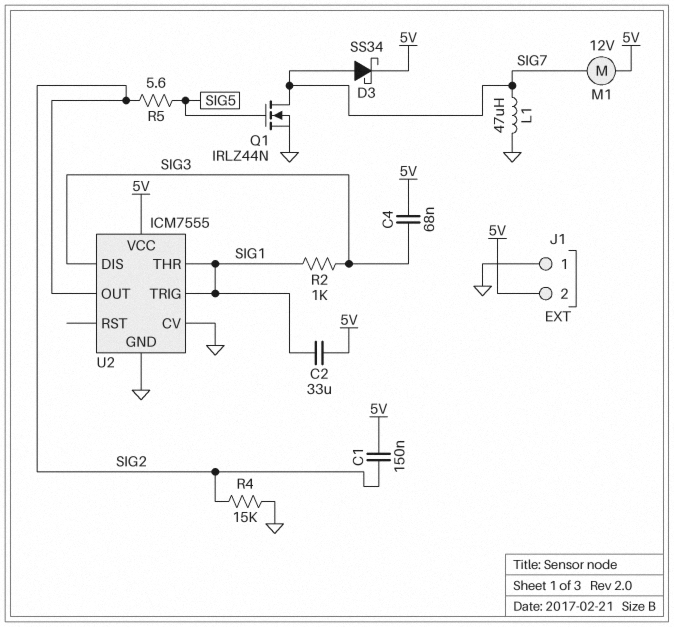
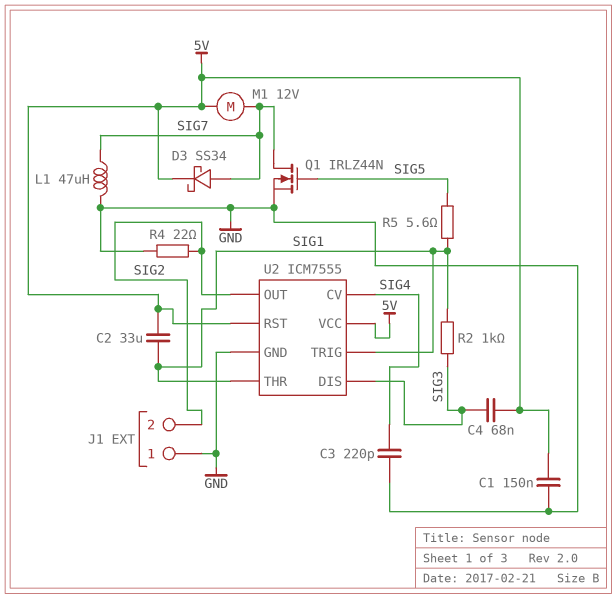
C1: 150nF (5V, SIG2) -> 150nF (5V, GND)
C3: none -> 220pF (GND, SIG4)
J1 pin 2: 5V -> SIG2
R4: 15k (GND, SIG2) -> 22 (GND, SIG2)
R5: 5.6 (SIG2, SIG5) -> 5.6 (SIG1, SIG5)
U2 pin CV: GND -> SIG4
U2 pin RST: none -> 5V

